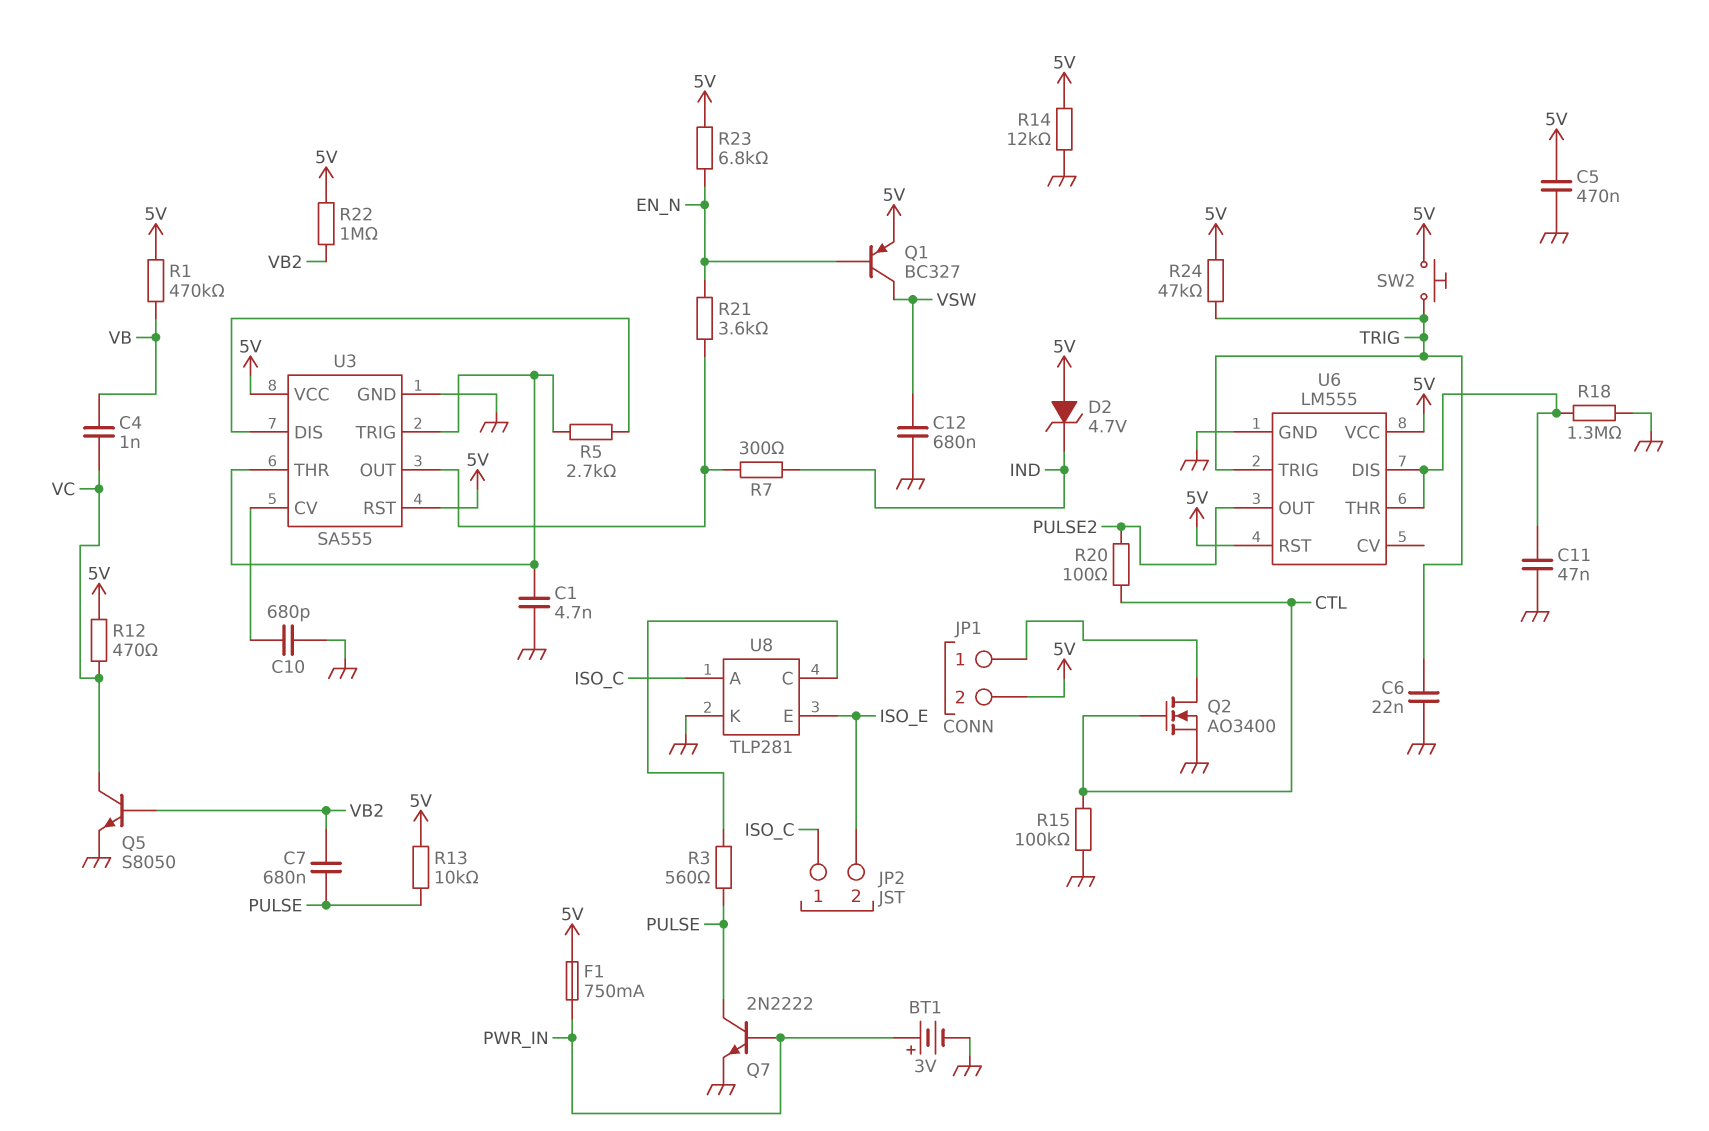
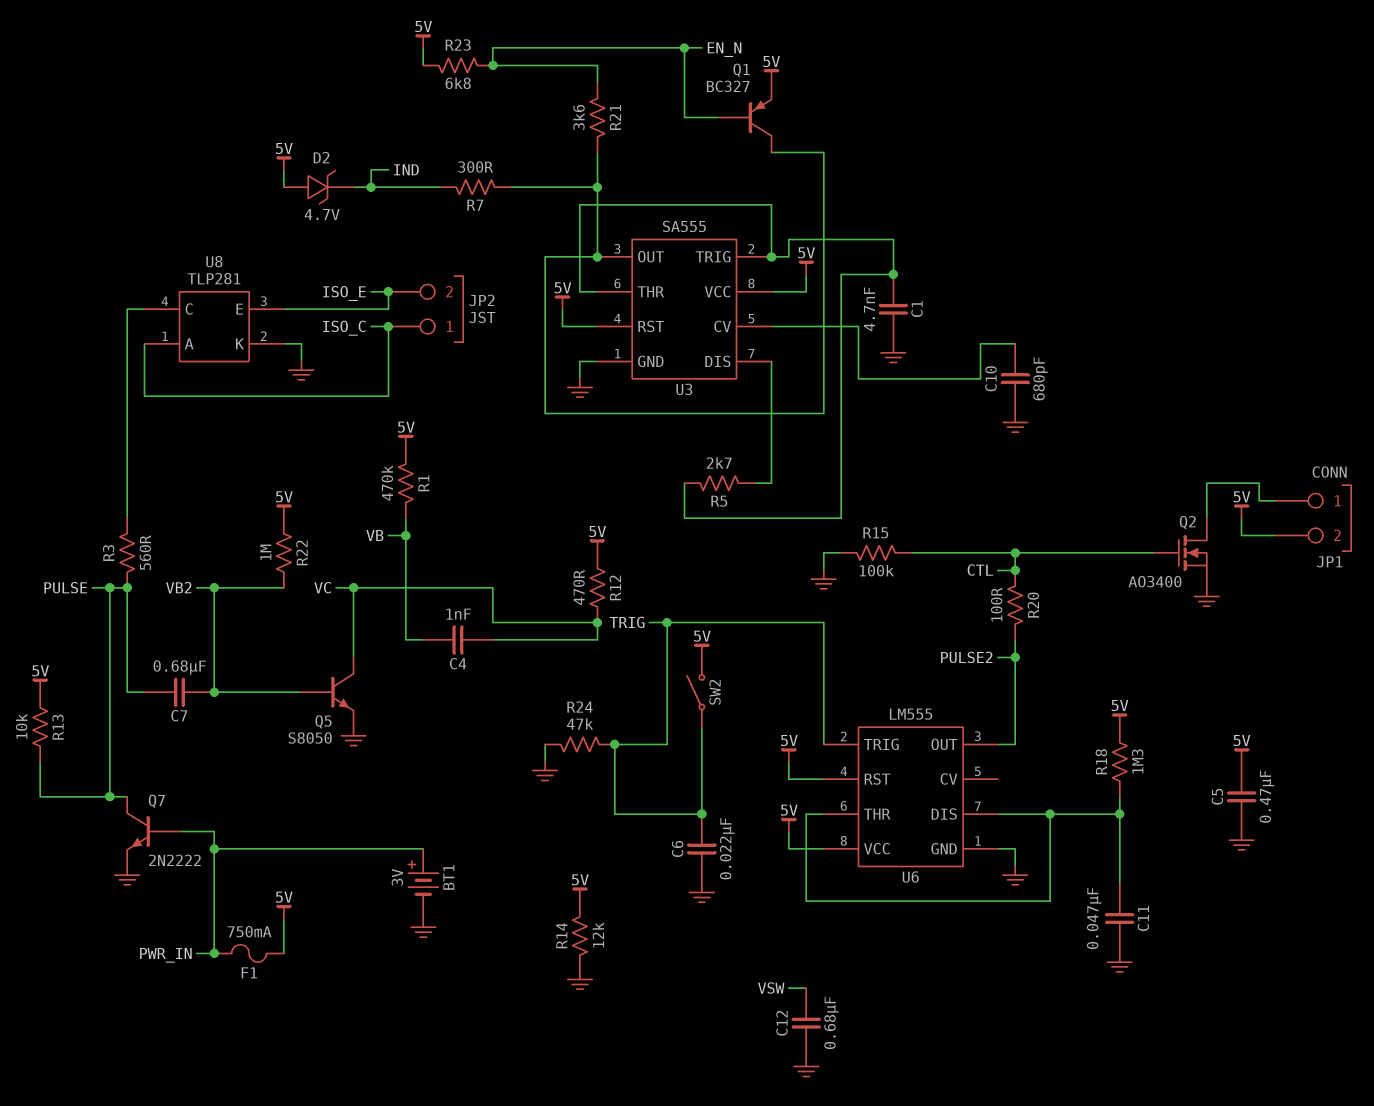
Q1: PNP BC327 (B EN_N, C VSW, E 5V) -> PNP BC327 (B EN_N, C U3/OUT, E 5V)
R18: 1.3M (GND, U6/DIS) -> 1.3M (5V, U6/DIS)
R24: 47k (5V, TRIG) -> 47k (GND, TRIG)
SW2: button (5V, TRIG) -> switch (5V, TRIG)

